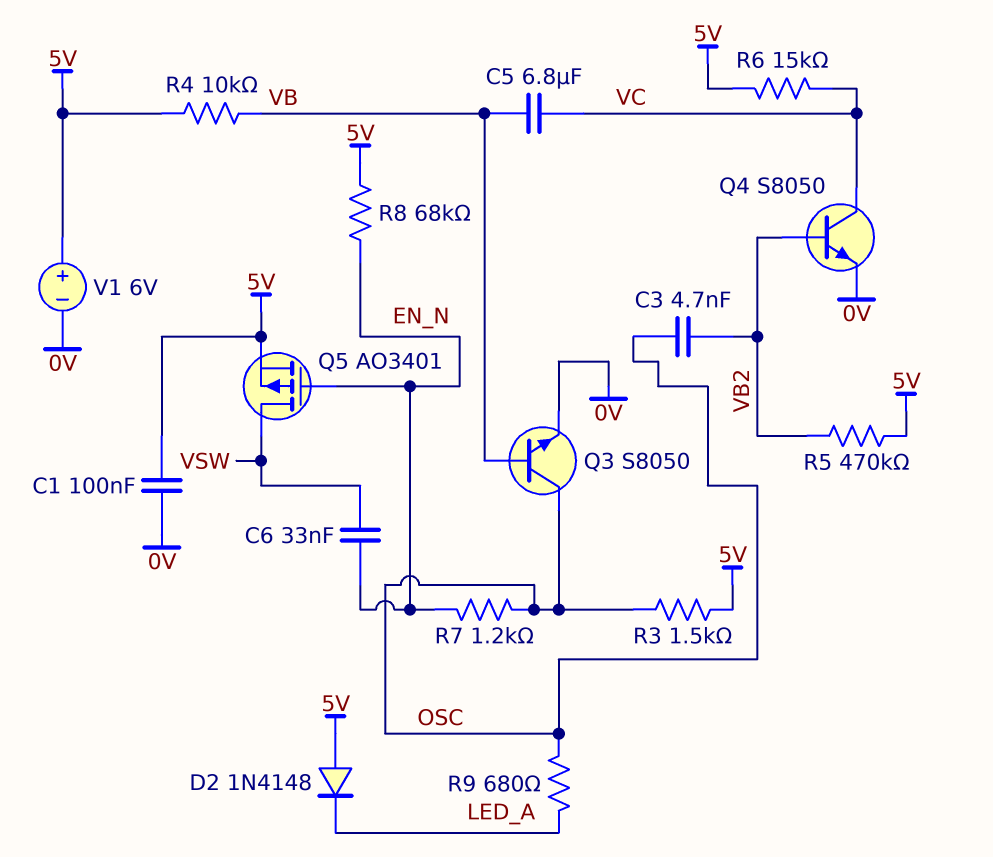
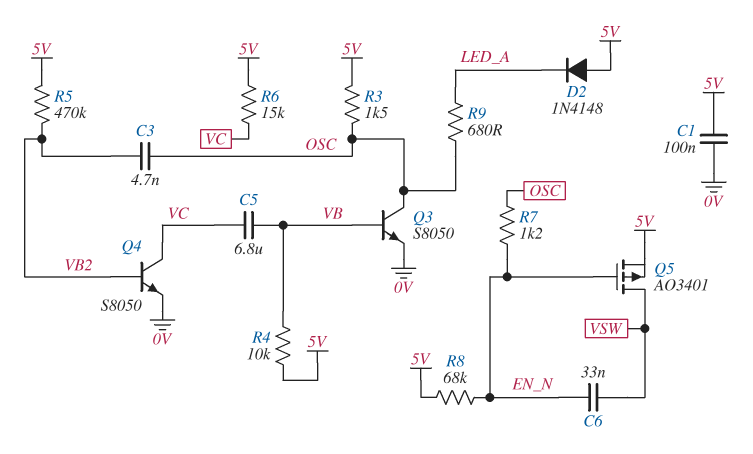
V1: 6V (plus 5V, minus 0V) -> none

